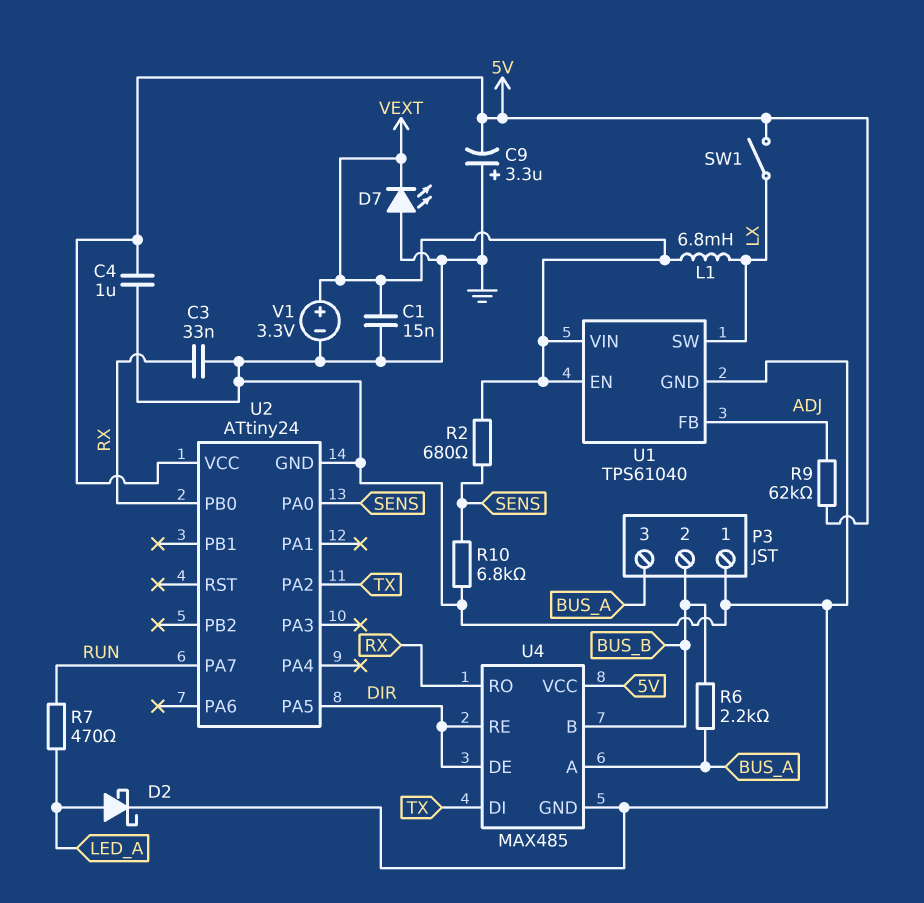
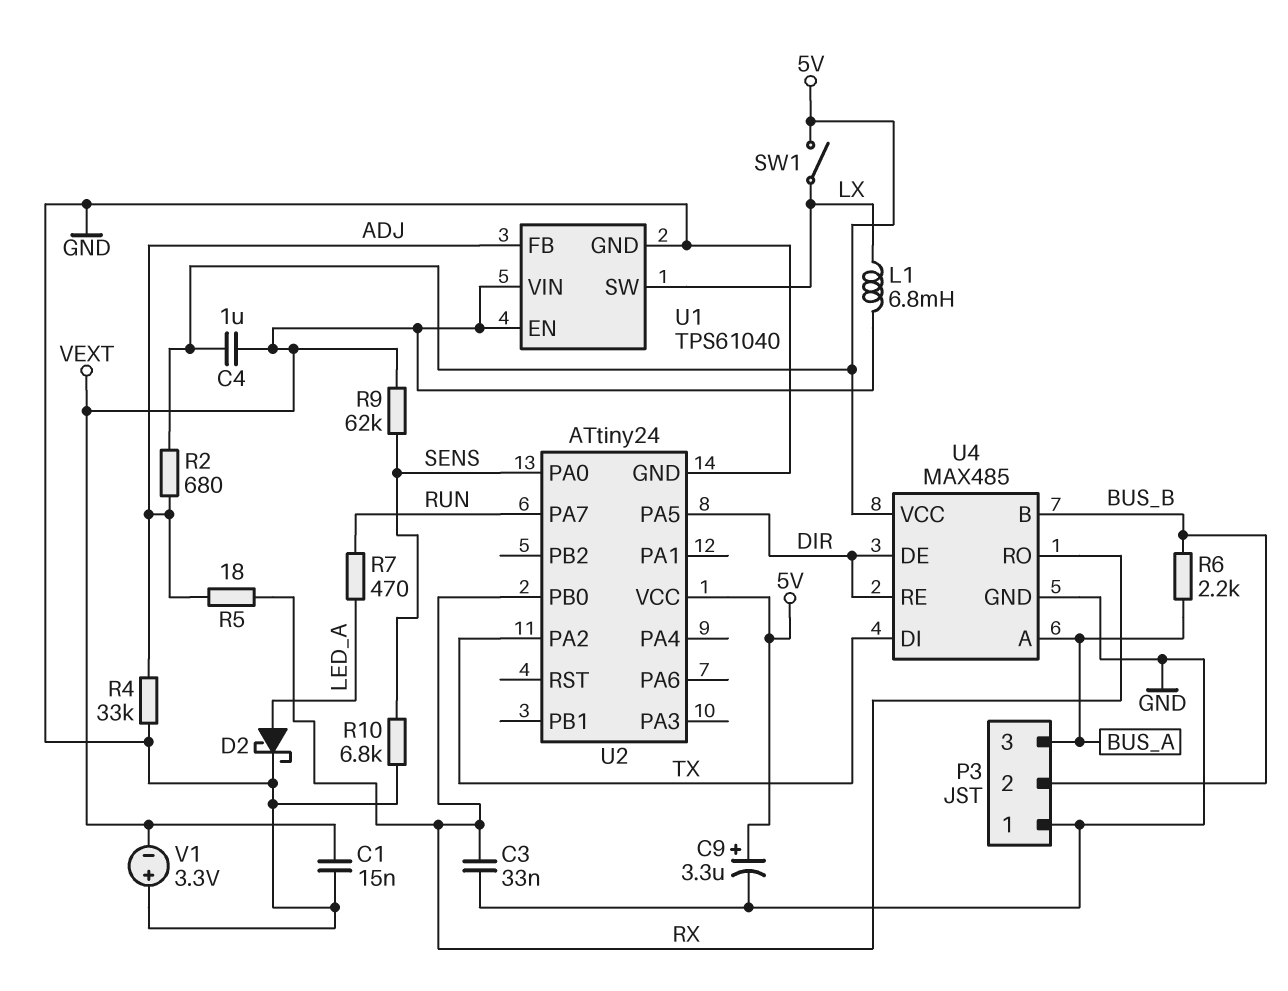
C4: 1uF (5V, GND) -> 1uF (5V, VEXT)
C9: 3.3uF (plus GND, minus 5V) -> 3.3uF (plus 5V, minus GND)
D7: LED (A GND, K VEXT) -> none
R2: 680 (SENS, VEXT) -> 680 (5V, ADJ)
R4: none -> 33k (ADJ, GND)
R5: none -> 18 (ADJ, RX)
R9: 62k (5V, ADJ) -> 62k (SENS, VEXT)
V1: 3.3V (plus VEXT, minus GND) -> 3.3V (plus GND, minus VEXT)

